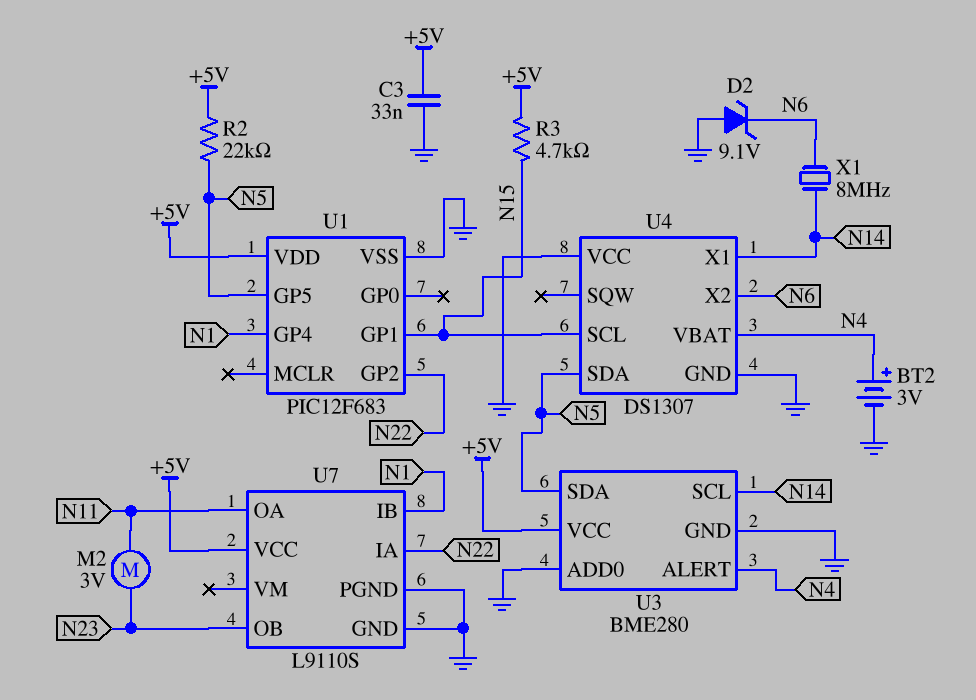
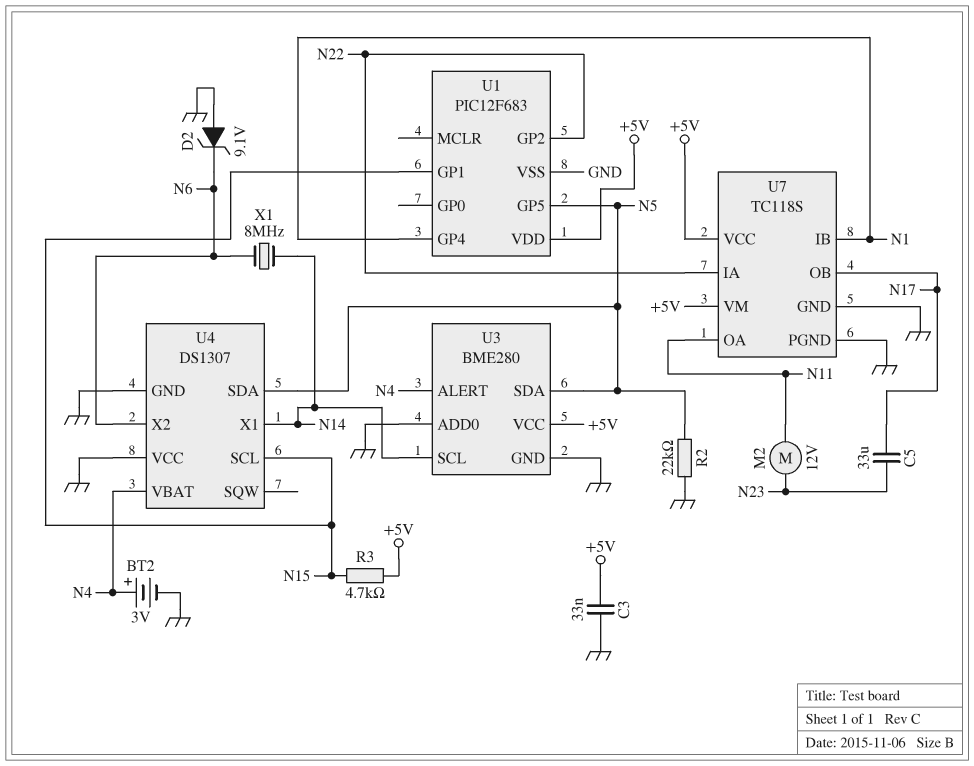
C5: none -> 33uF (N17, N23)
M2: motor 3V (N11, N23) -> motor 12V (N11, N23)
R2: 22k (+5V, N5) -> 22k (GND, N5)
U7: L9110S -> TC118S
U7 pin OB: N23 -> N17
U7 pin VM: none -> +5V

